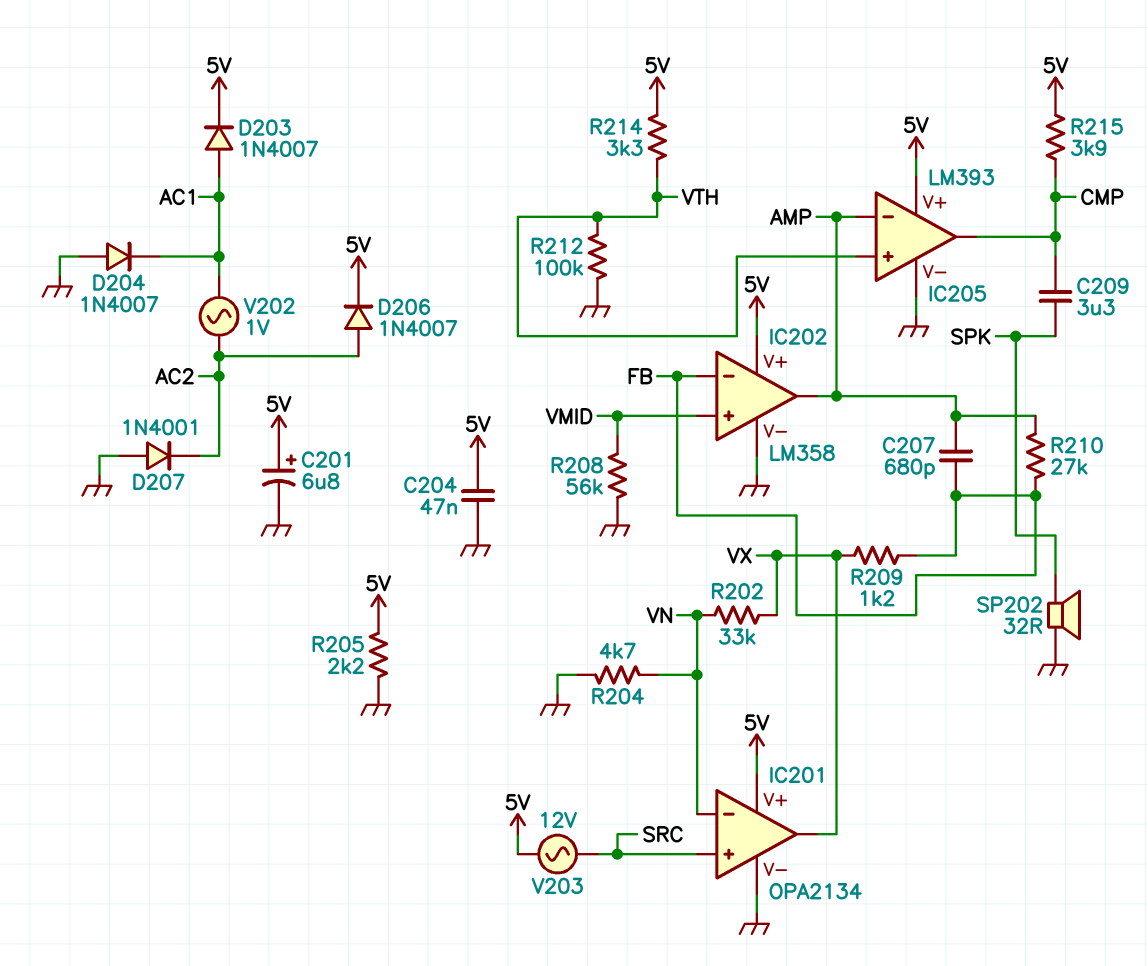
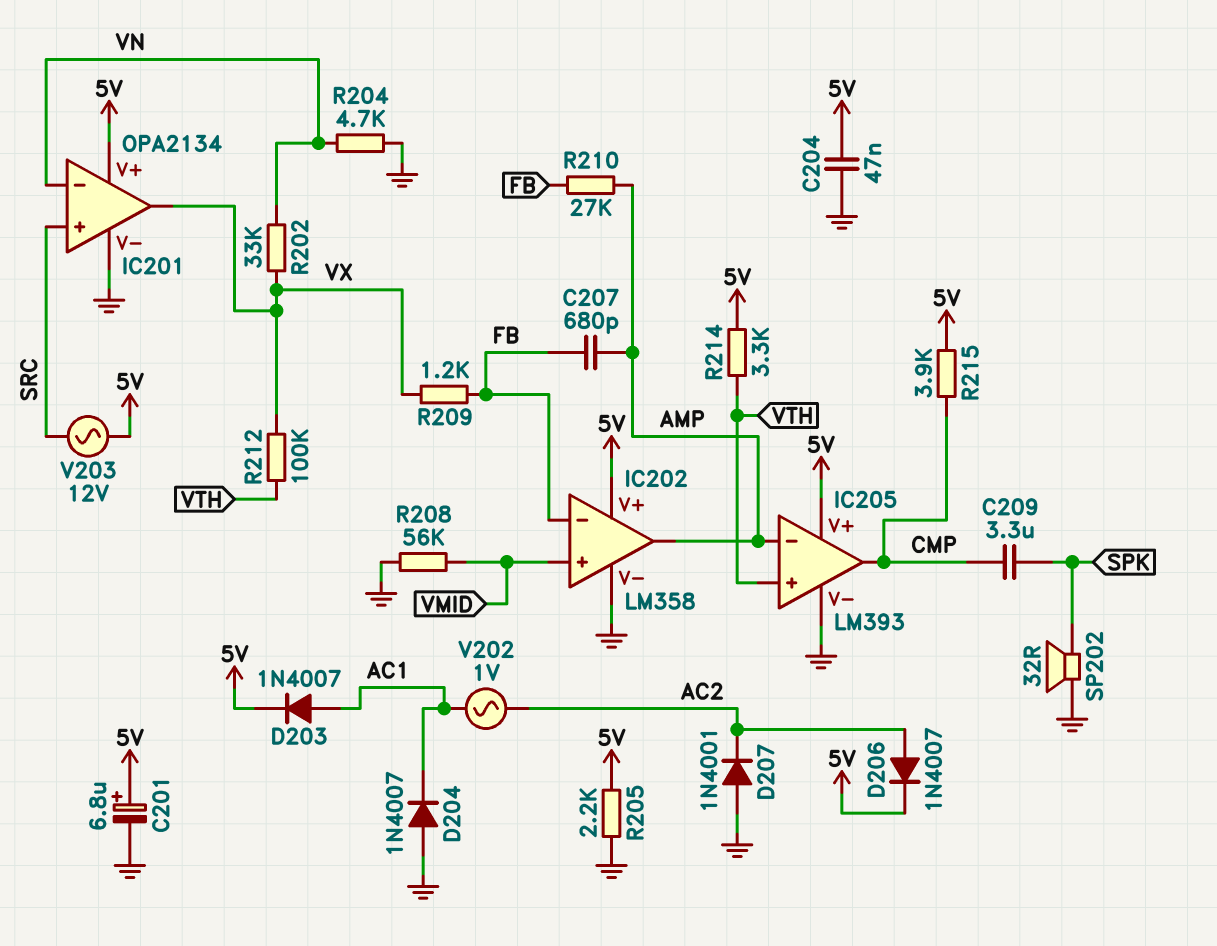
R212: 100k (GND, VTH) -> 100k (VTH, VX)

